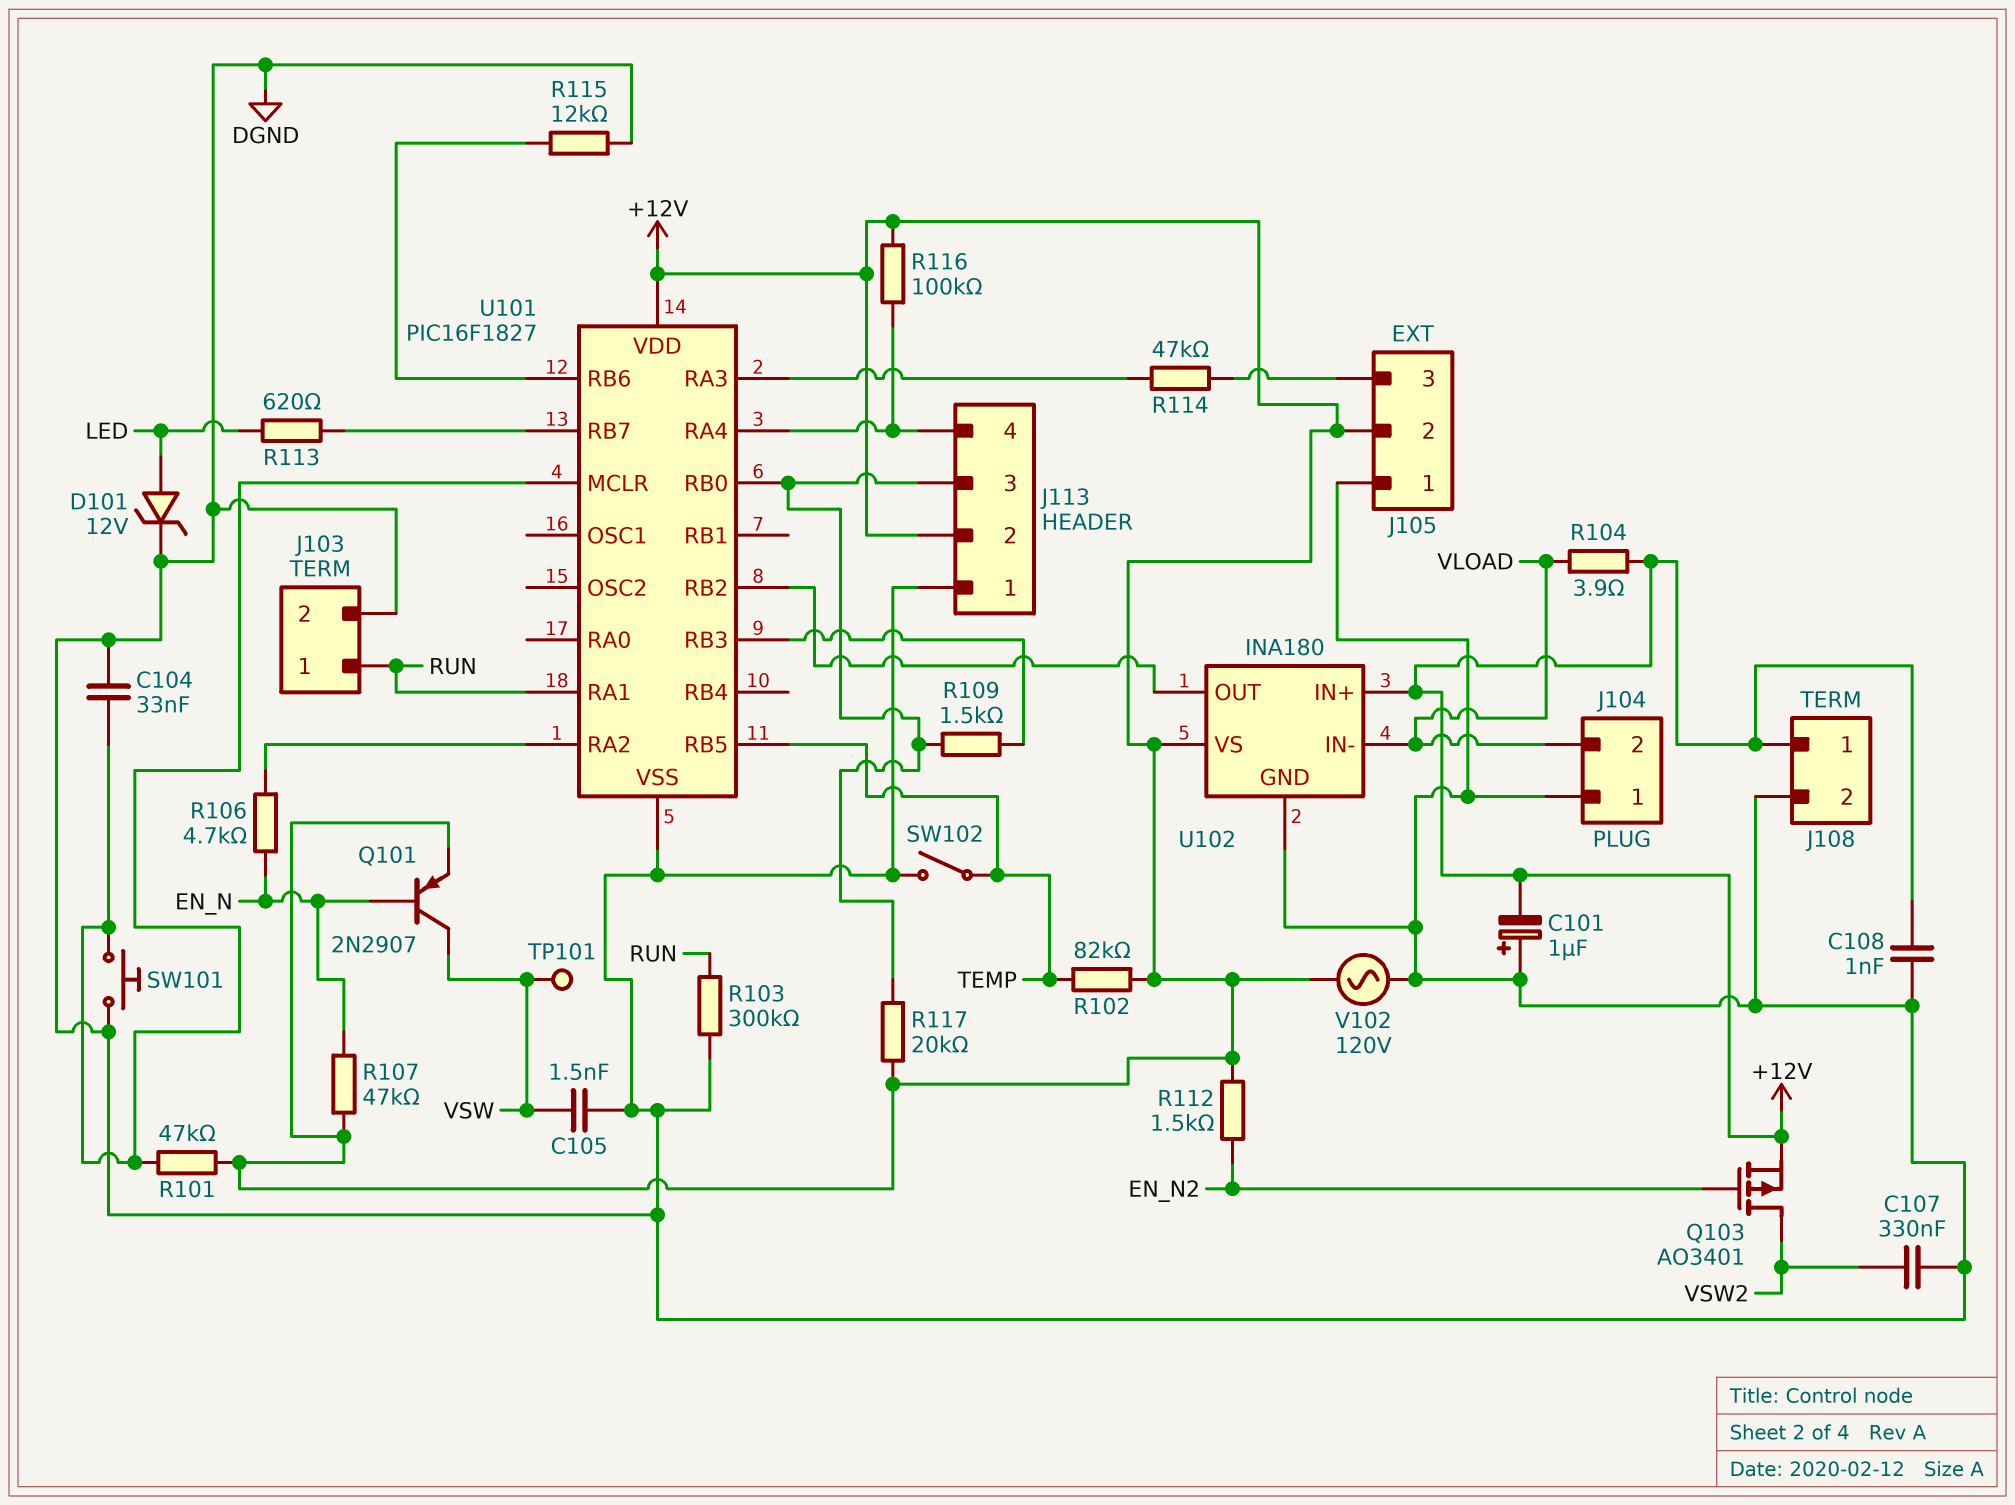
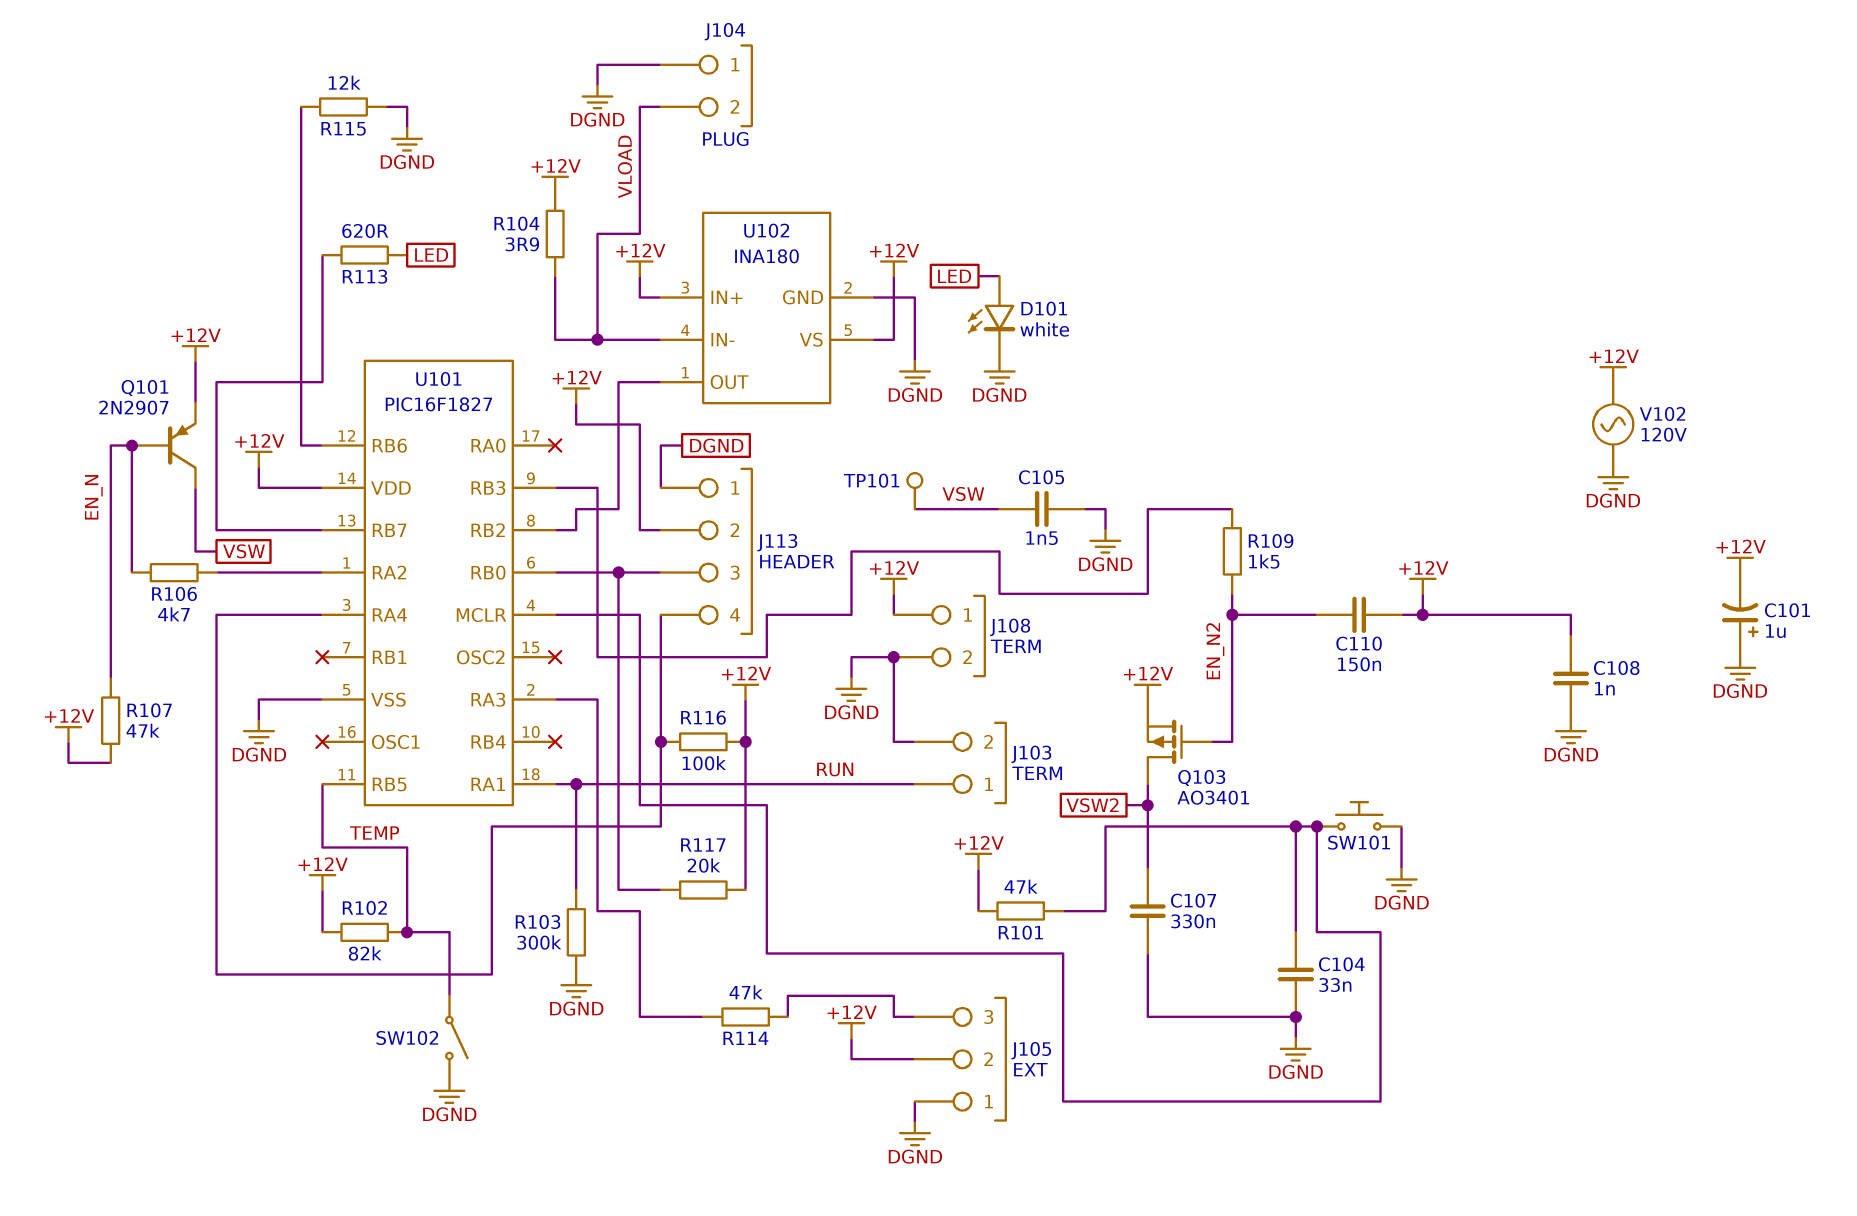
C110: none -> 150nF (+12V, EN_N2)
D101: zener 12V (A LED, K DGND) -> LED white (A LED, K DGND)
R109: 1.5k (J113/3, U101/RB3) -> 1.5k (EN_N2, U101/RB3)
R112: 1.5k (+12V, EN_N2) -> none

